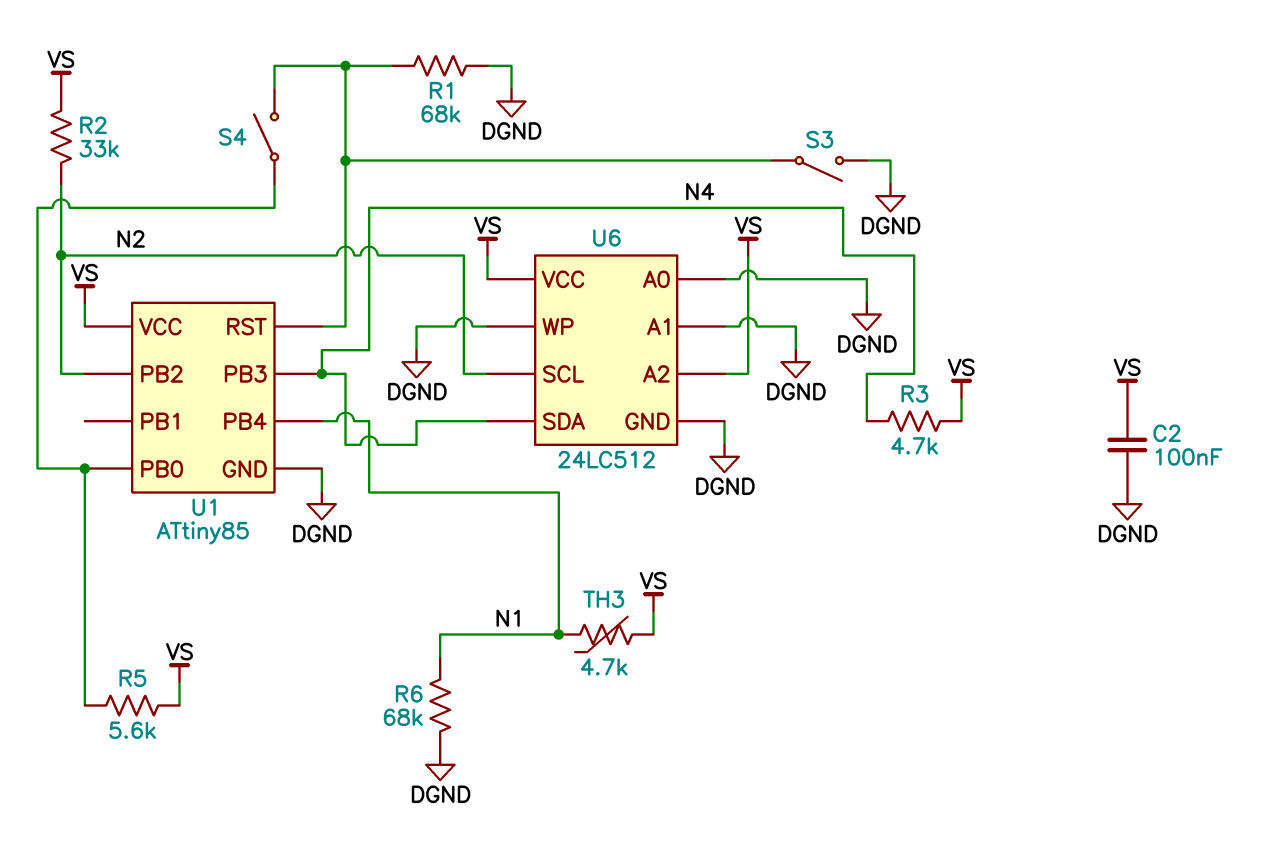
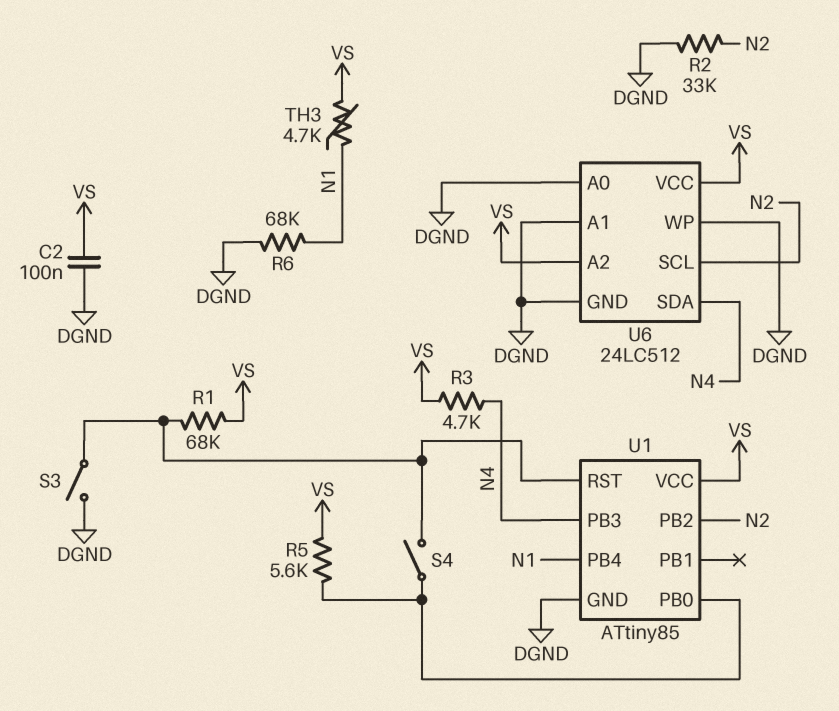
R1: 68k (DGND, U1/RST) -> 68k (U1/RST, VS)
R2: 33k (N2, VS) -> 33k (DGND, N2)

